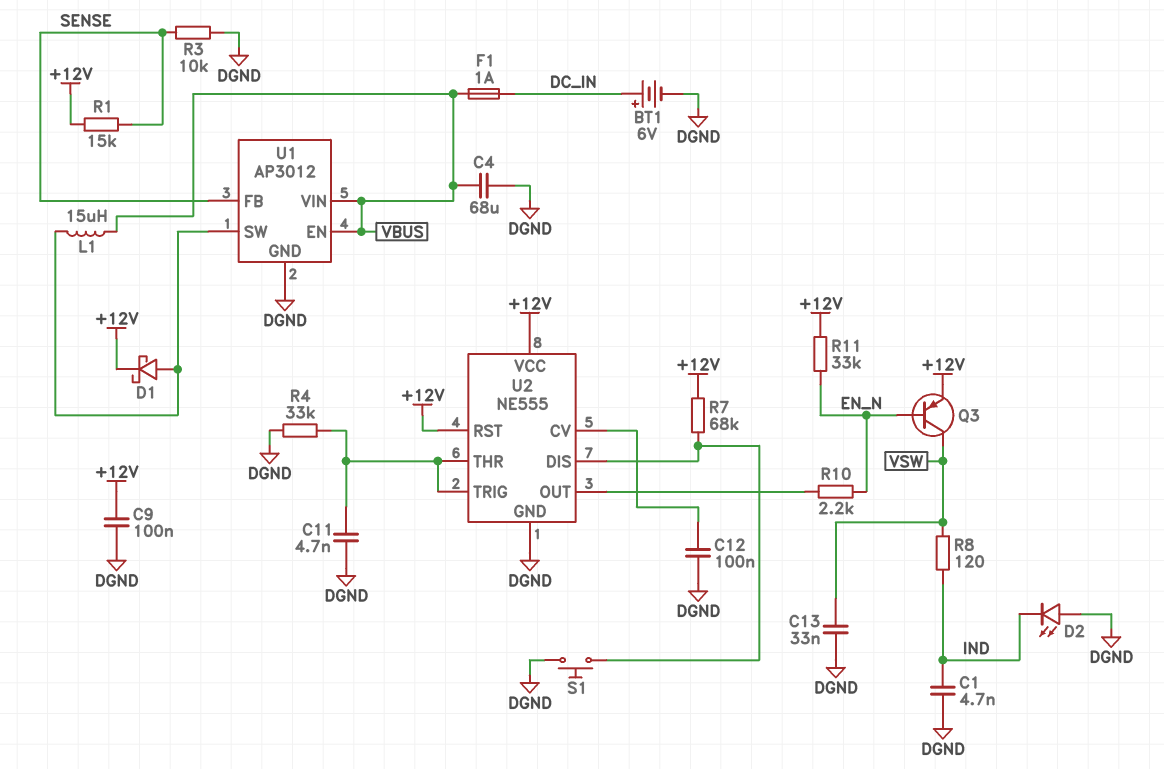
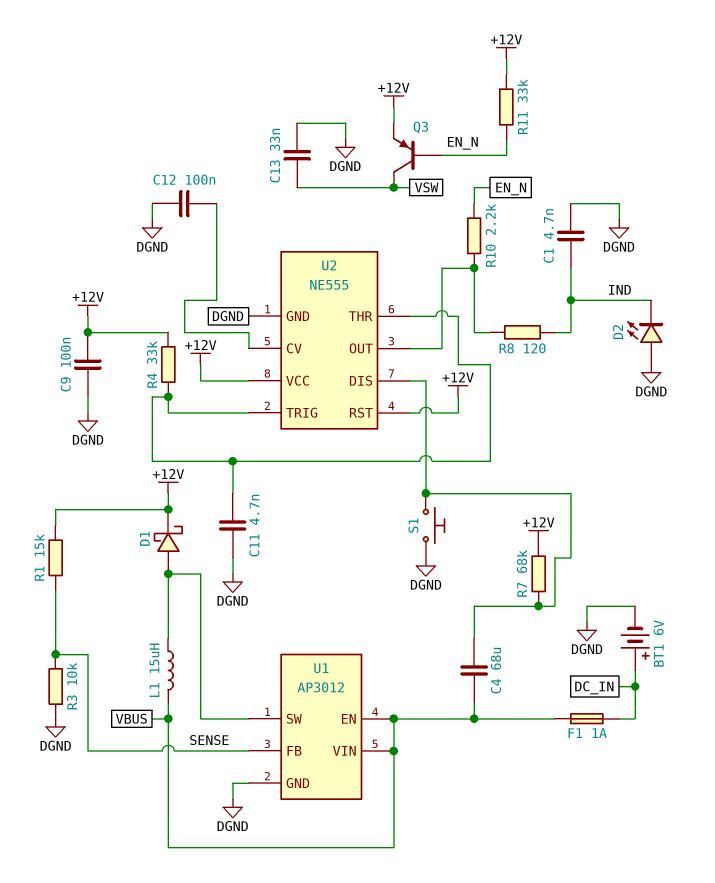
C4: 68uF (DGND, VBUS) -> 68uF (U2/DIS, VBUS)
R4: 33k (DGND, U2/THR) -> 33k (+12V, U2/THR)
R8: 120 (IND, VSW) -> 120 (IND, U2/OUT)

